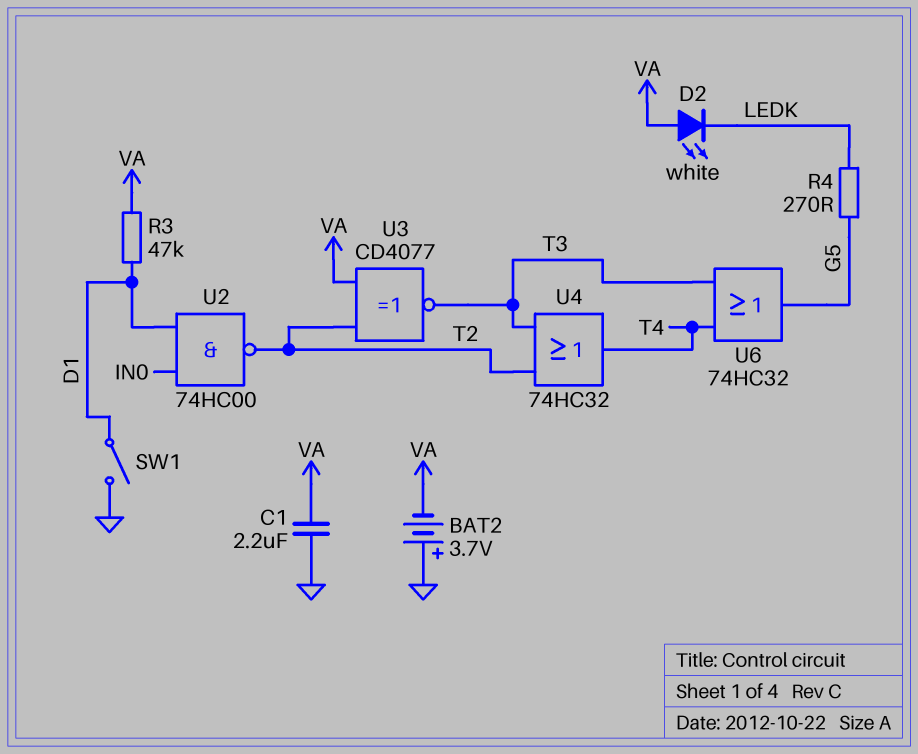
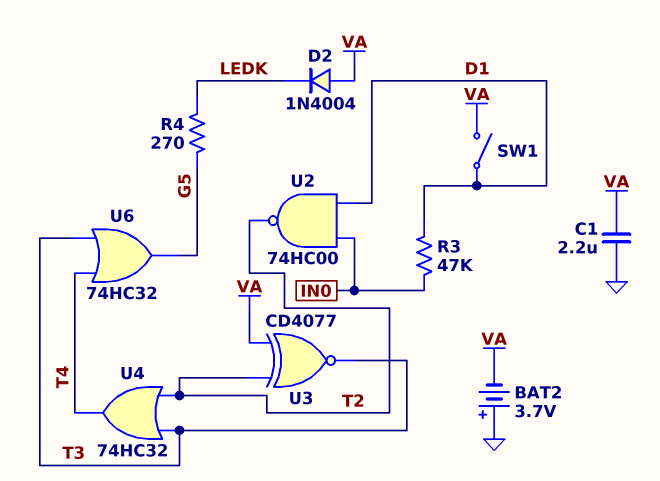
D2: LED white (A VA, K LEDK) -> diode 1N4004 (A VA, K LEDK)
R3: 47k (D1, VA) -> 47k (D1, IN0)
SW1: switch (D1, GND) -> switch (D1, VA)

